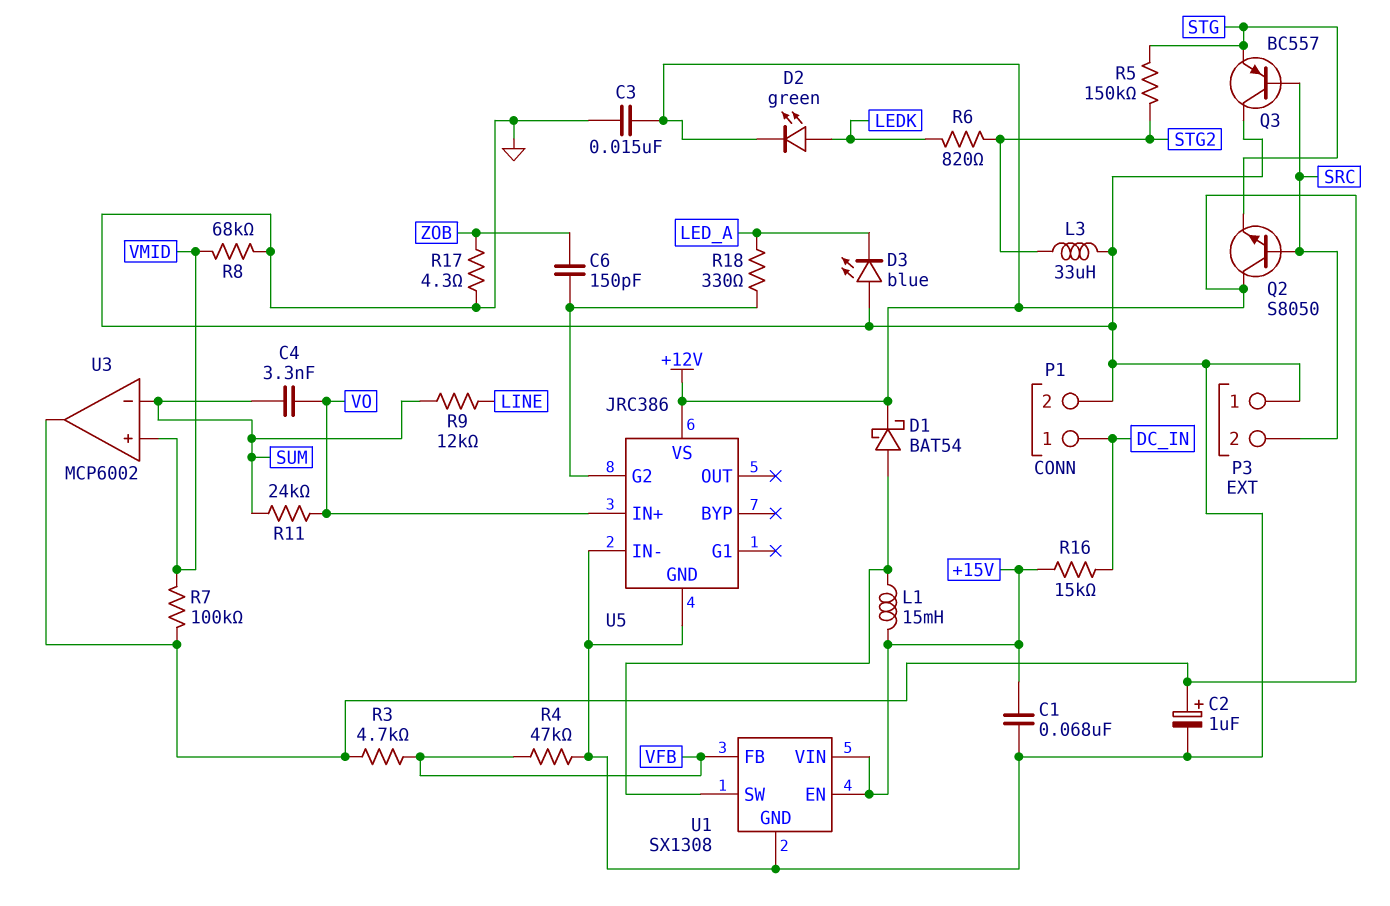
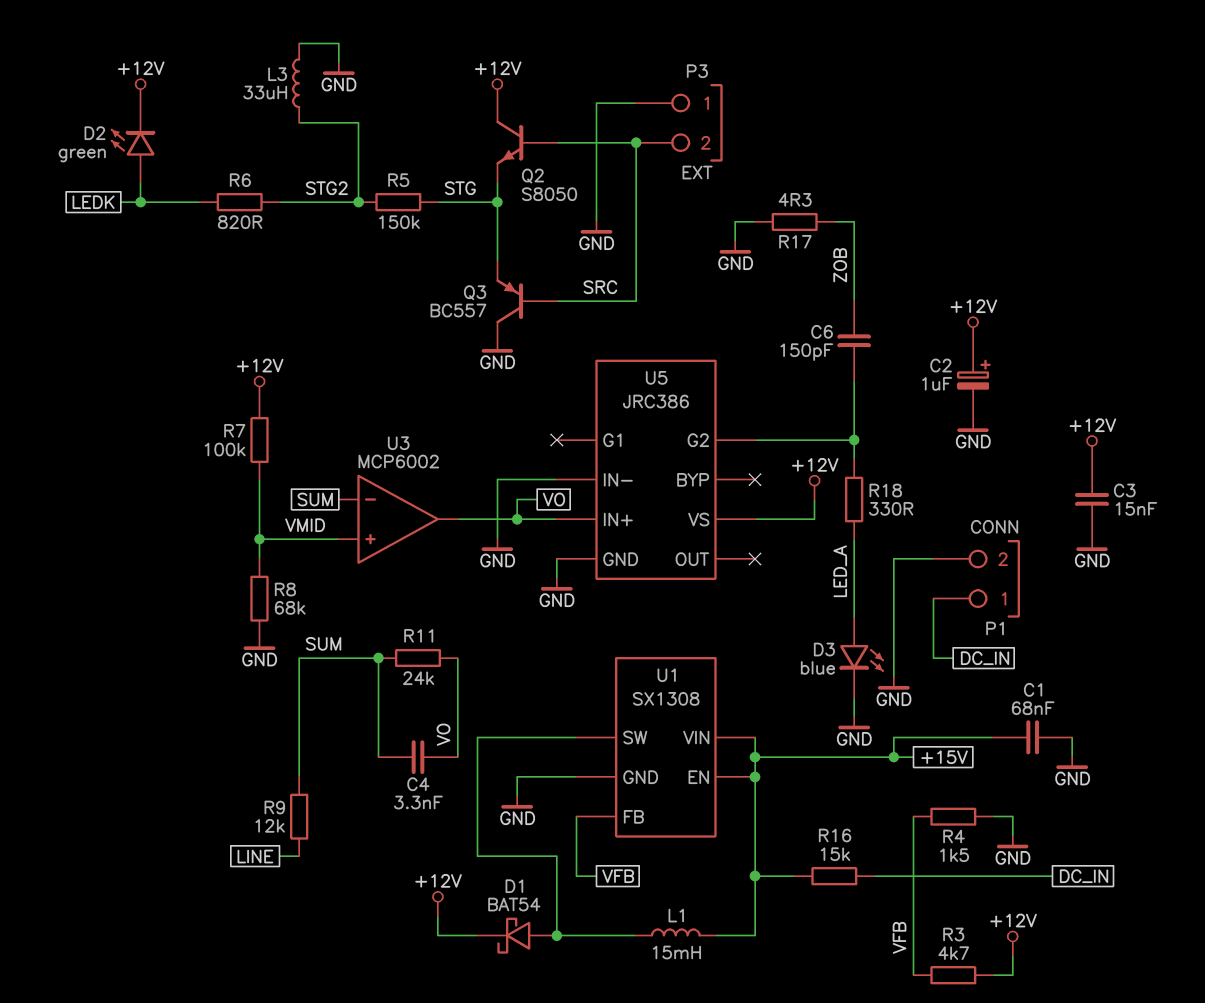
D3: LED blue (A GND, K LED_A) -> LED blue (A LED_A, K GND)
R4: 47k (GND, VFB) -> 1.5k (GND, VFB)
U3 pin out: +12V -> VO

